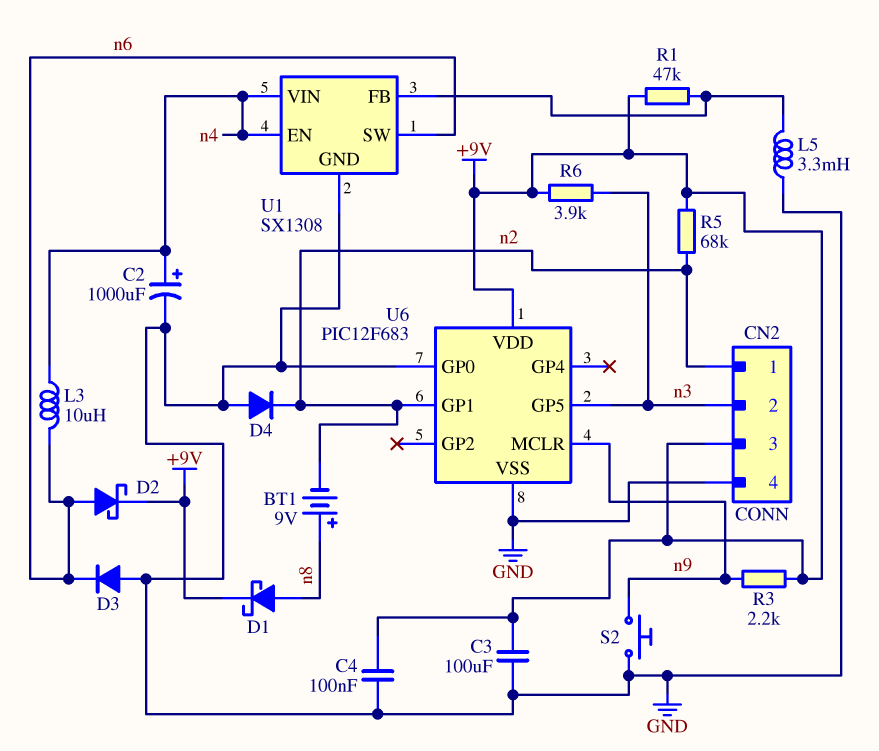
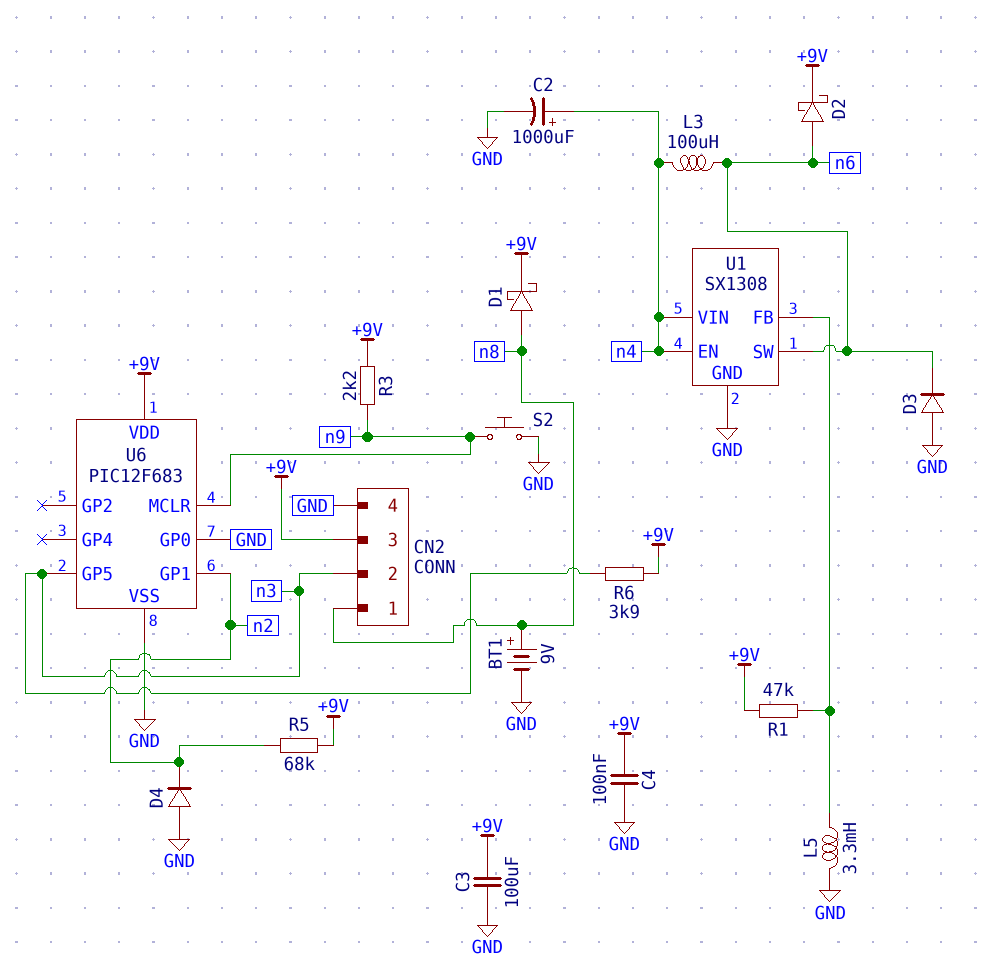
BT1: 9V (plus n8, minus n2) -> 9V (plus n8, minus GND)
CN2 pin 1: n2 -> n8
L3: 10uH (n4, n6) -> 100uH (n4, n6)

